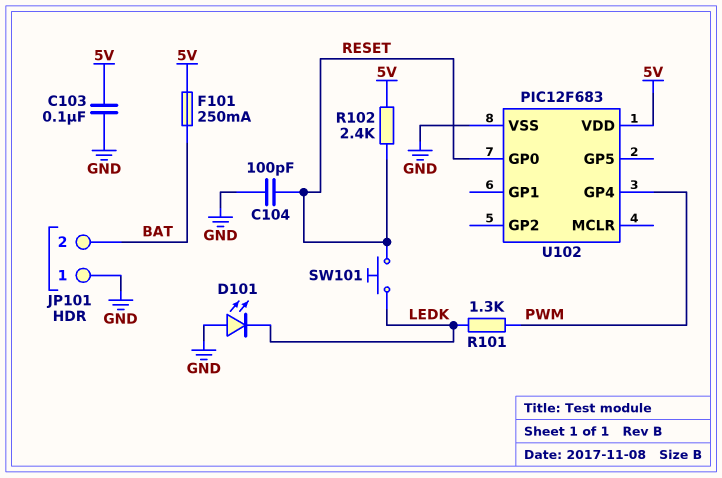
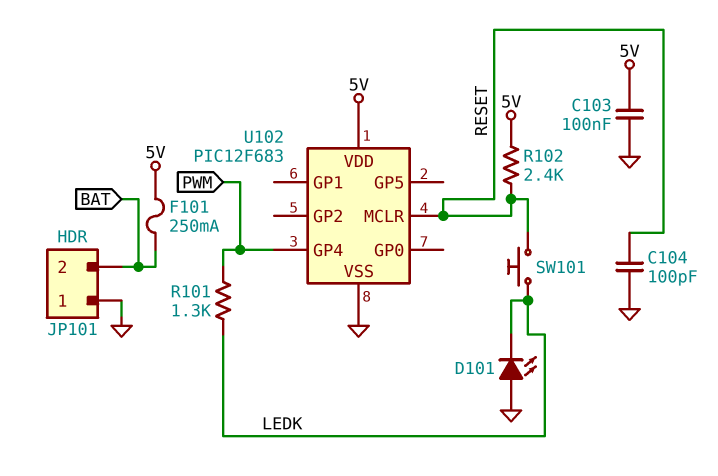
U102 pin GP0: RESET -> none
U102 pin MCLR: none -> RESET

